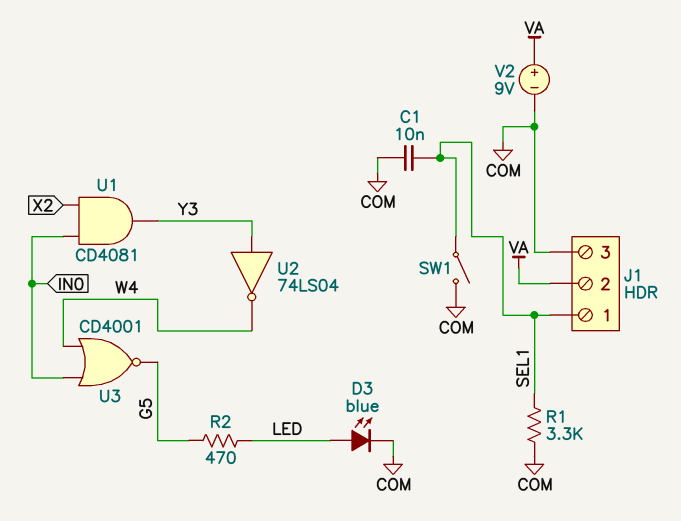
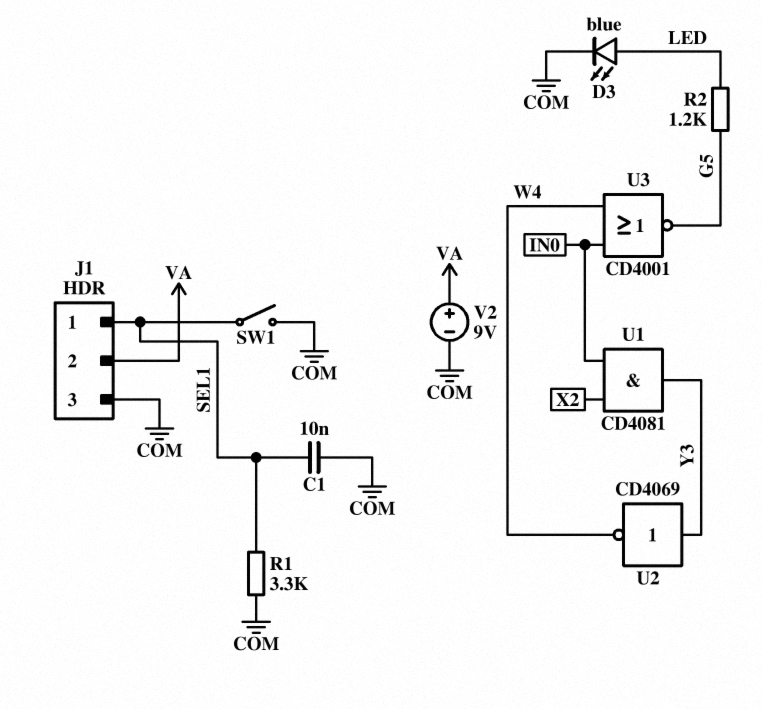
R2: 470 (G5, LED) -> 1.2k (G5, LED)
U2: NOT 74LS04 (in Y3, out W4) -> NOT CD4069 (in Y3, out W4)

